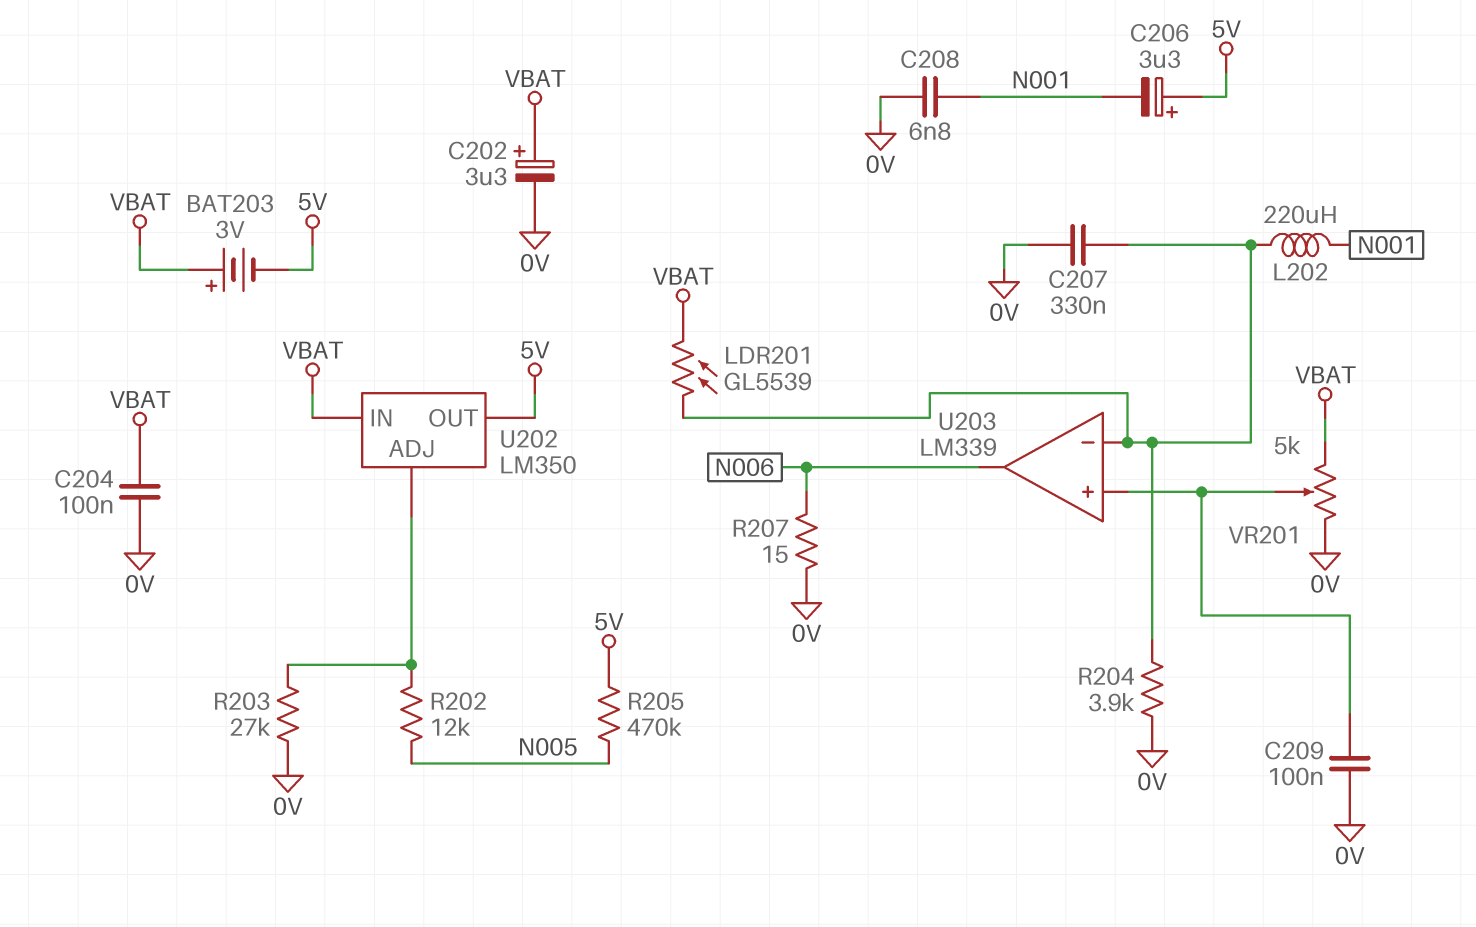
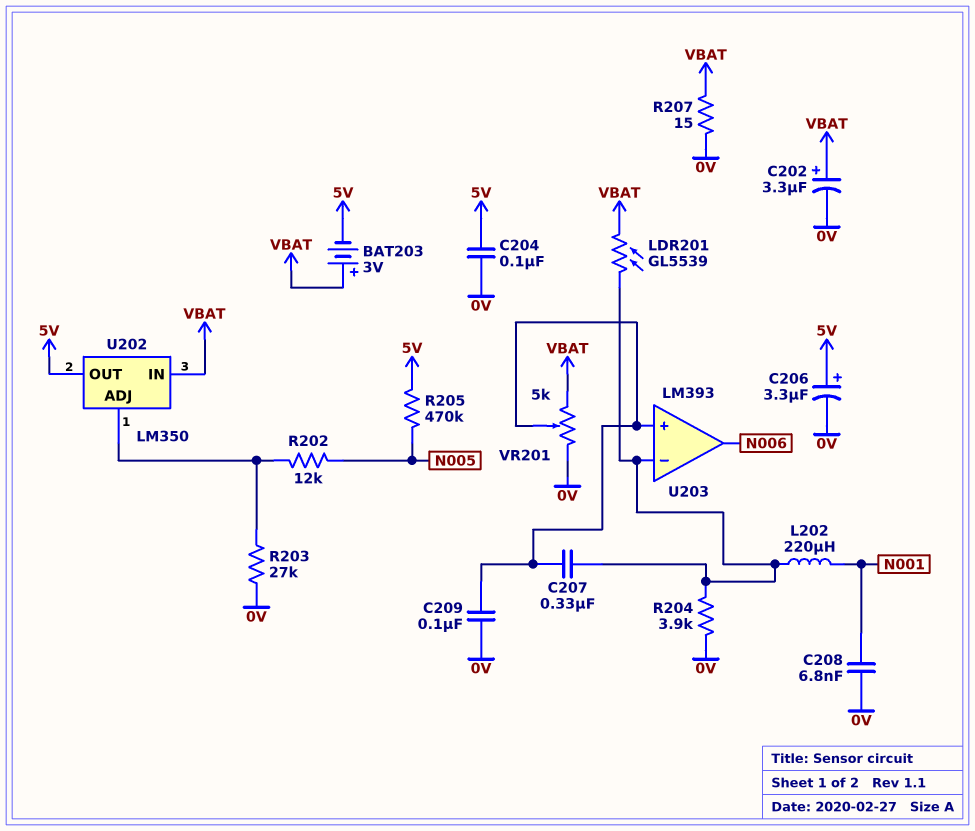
C204: 100nF (0V, VBAT) -> 100nF (0V, 5V)
C206: 3.3uF (plus 5V, minus N001) -> 3.3uF (plus 5V, minus 0V)
C207: 330nF (0V, U203/in-) -> 330nF (U203/in+, U203/in-)
R207: 15 (0V, N006) -> 15 (0V, VBAT)
U203: LM339 -> LM393

